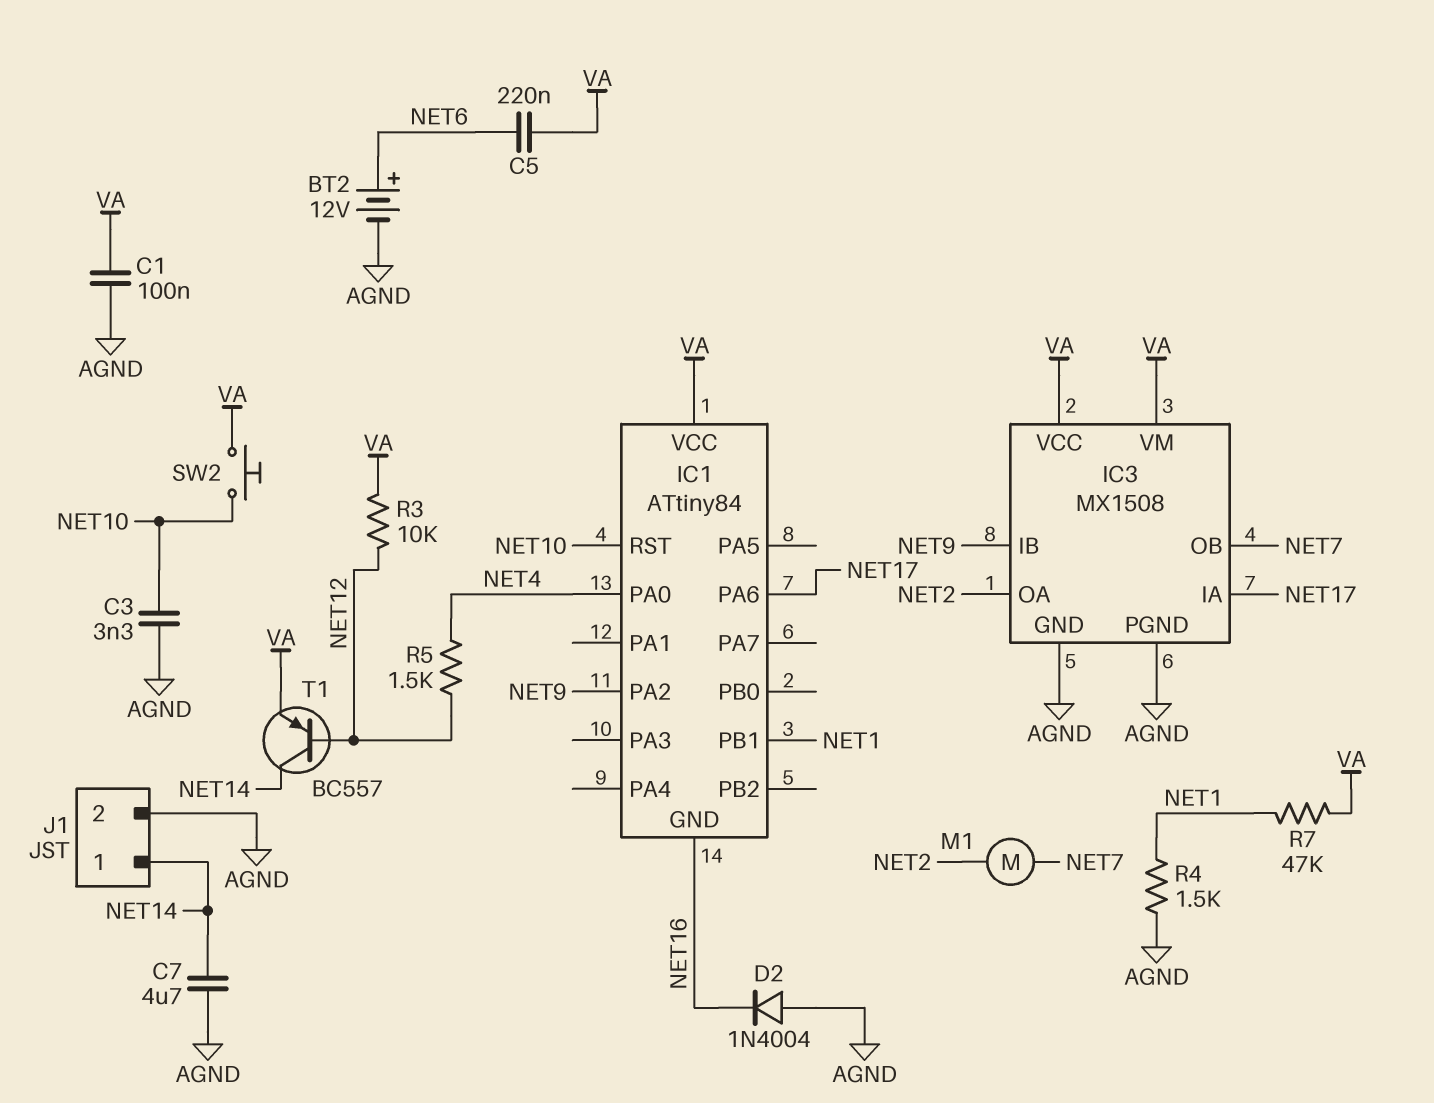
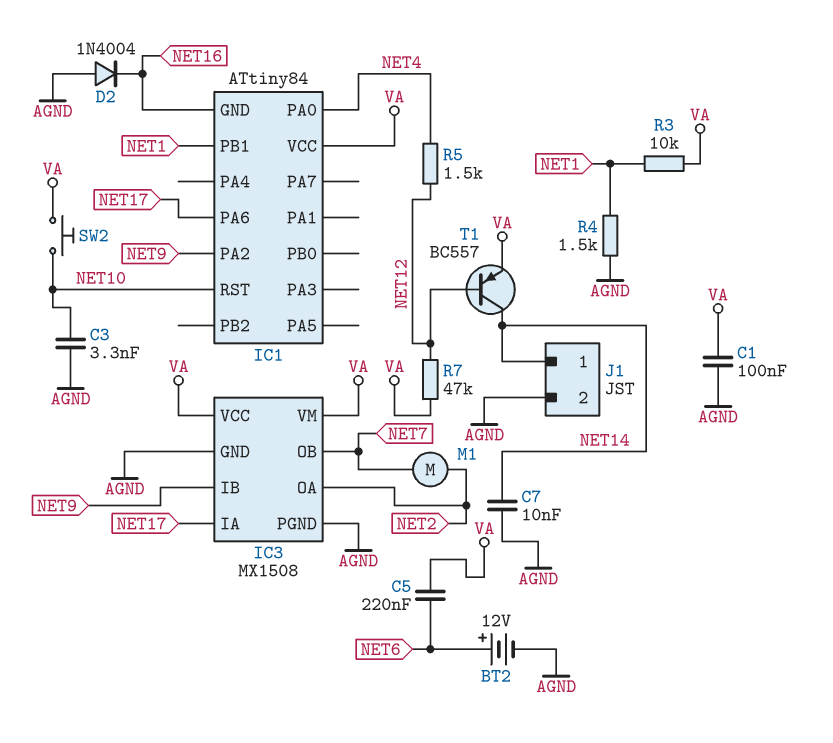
C7: 4.7uF (AGND, NET14) -> 10nF (AGND, NET14)
R3: 10k (NET12, VA) -> 10k (NET1, VA)
R7: 47k (NET1, VA) -> 47k (NET12, VA)

